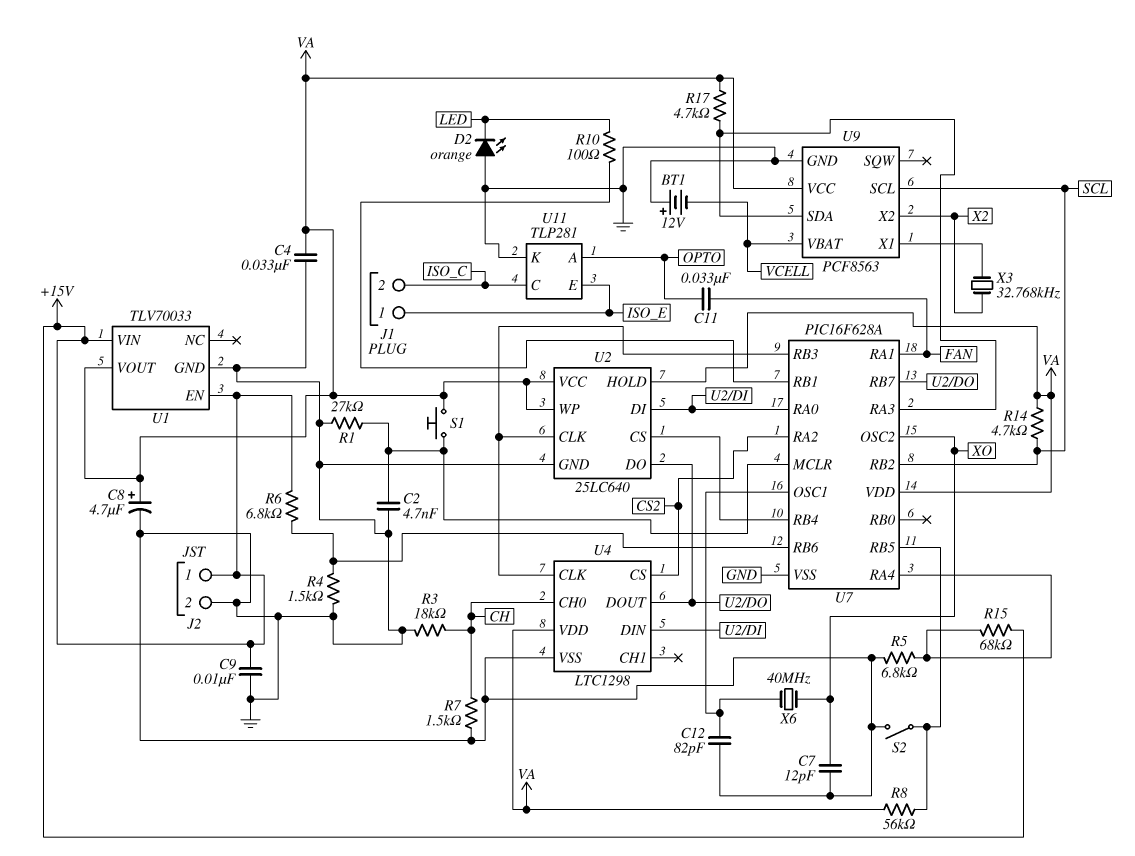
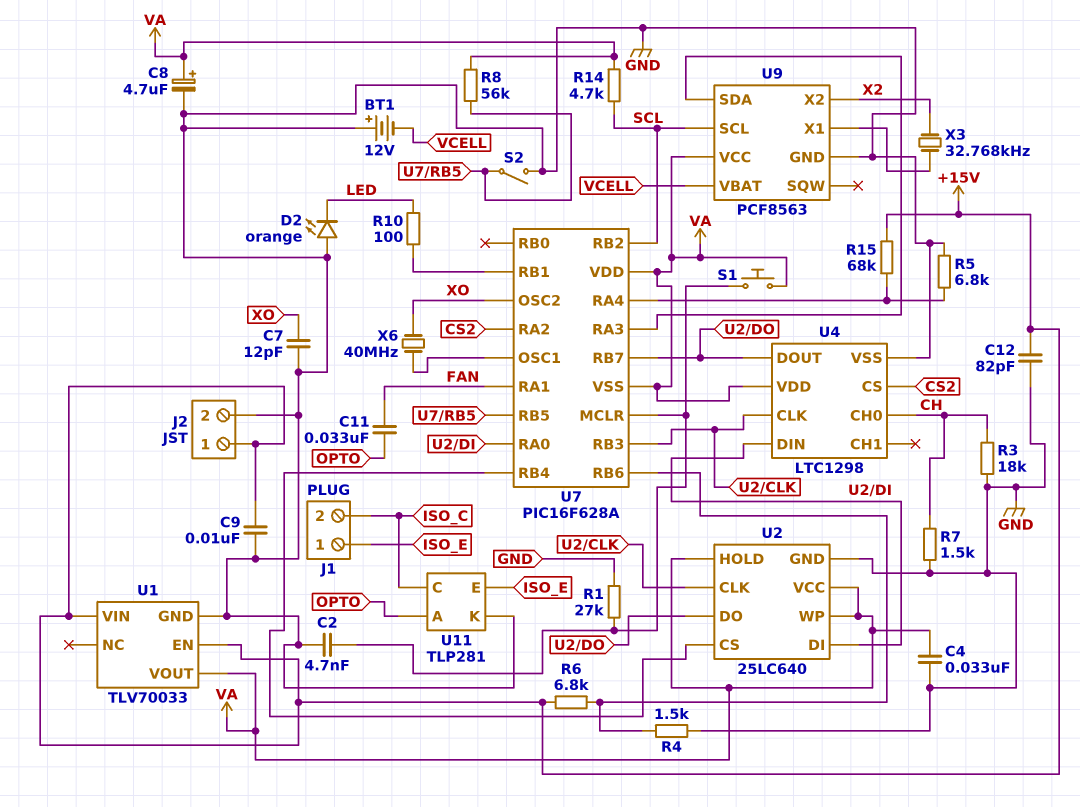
C12: 82pF (GND, U7/OSC1) -> 82pF (+15V, GND)
R17: 4.7k (U7/RA3, VA) -> none
U7 pin VSS: GND -> VA

